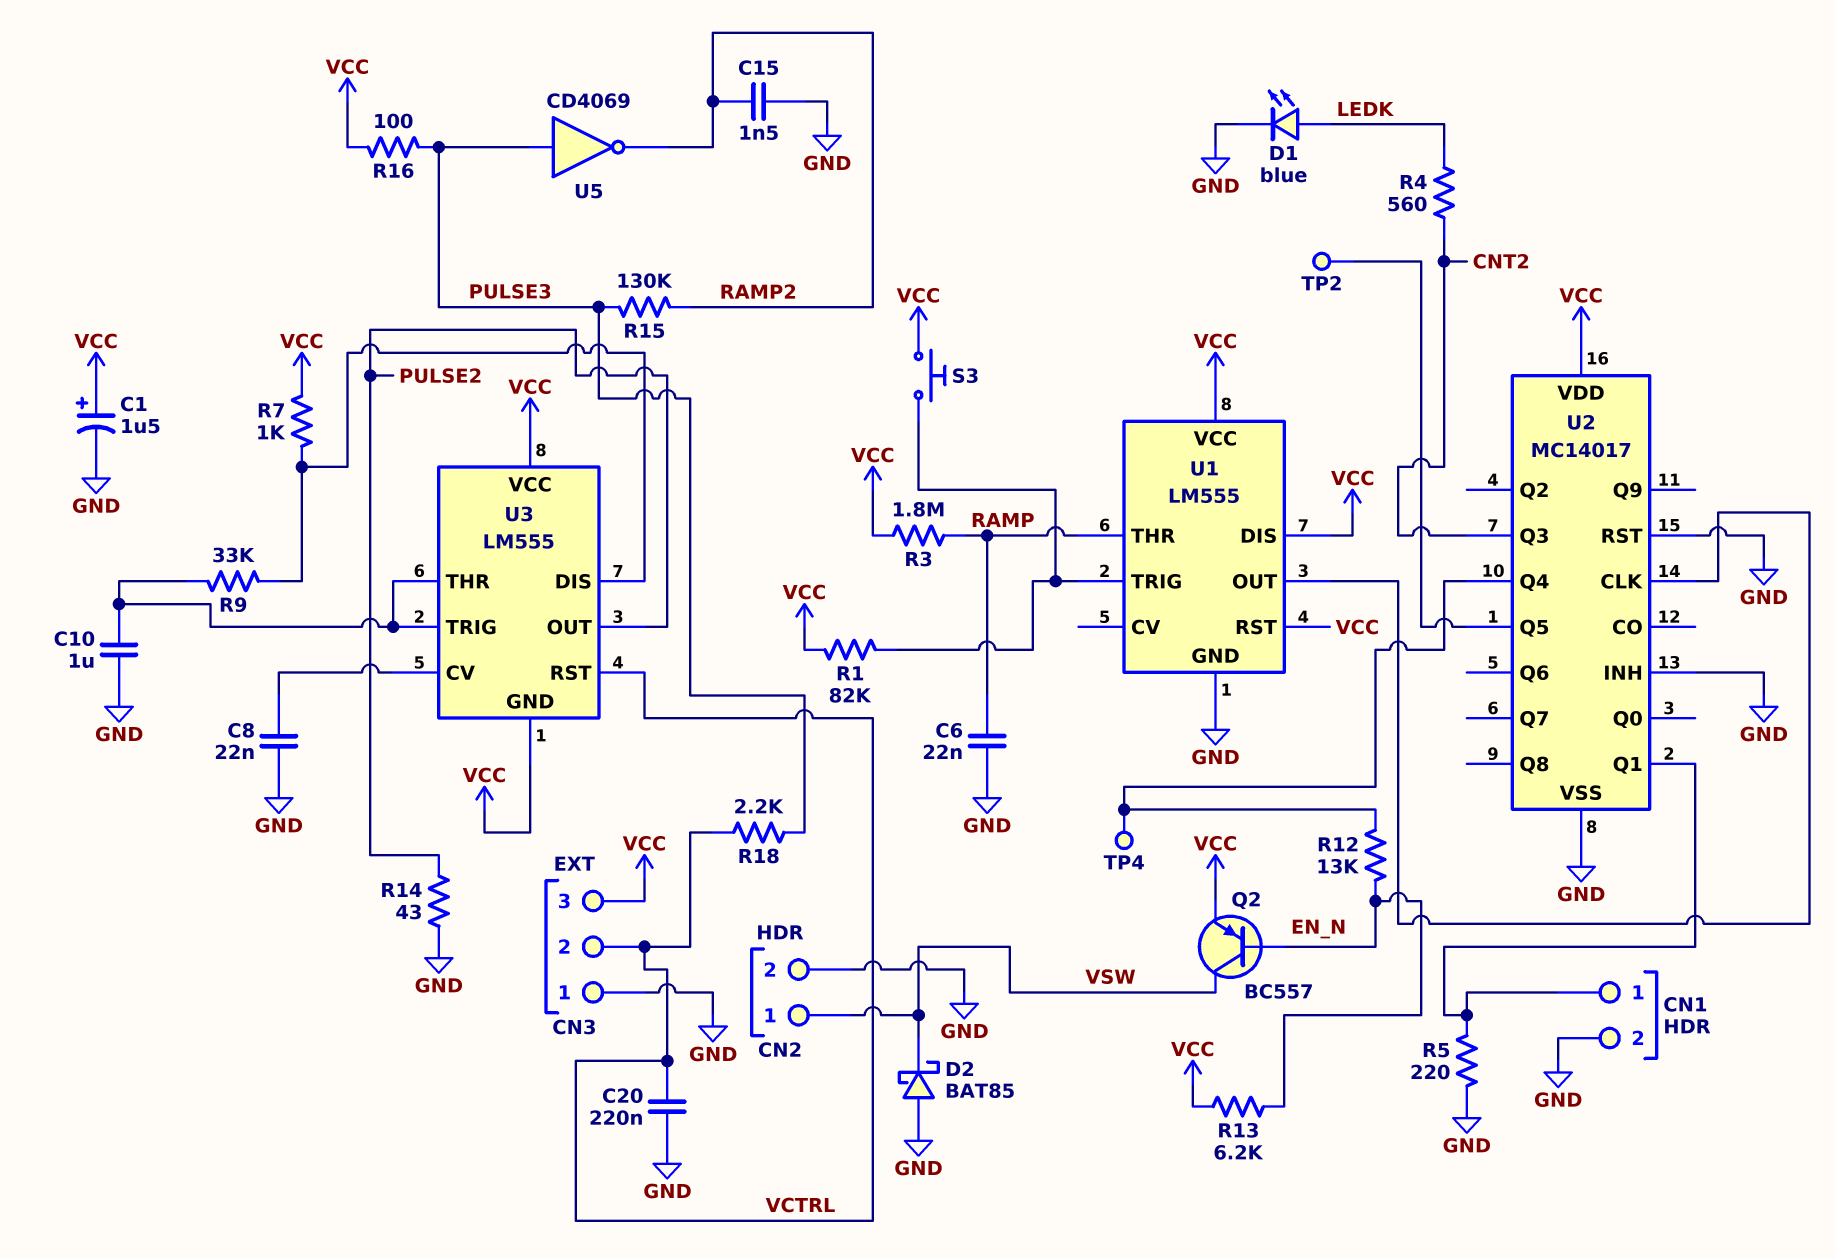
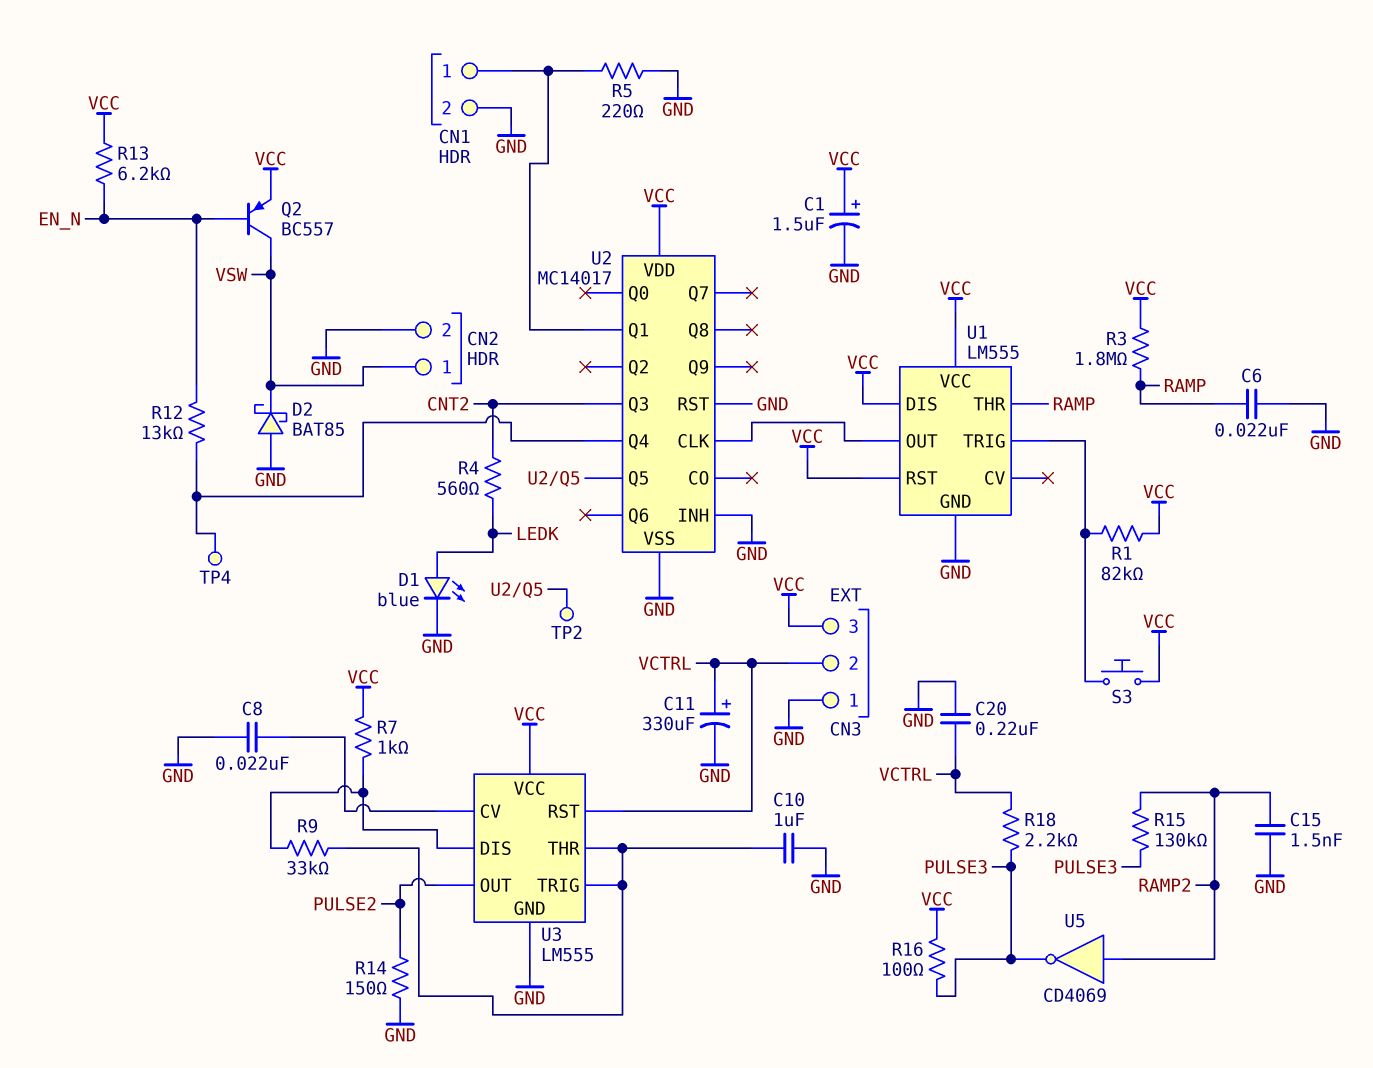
C11: none -> 330uF (plus VCTRL, minus GND)
R14: 43 (GND, PULSE2) -> 150 (GND, PULSE2)
U3 pin GND: VCC -> GND
U5: NOT CD4069 (in PULSE3, out RAMP2) -> NOT CD4069 (in RAMP2, out PULSE3)

